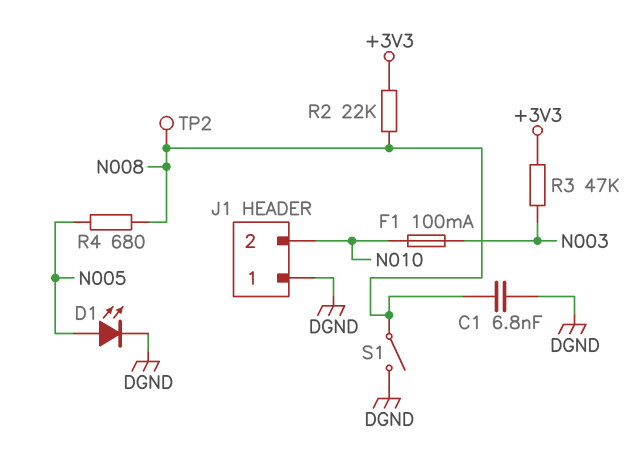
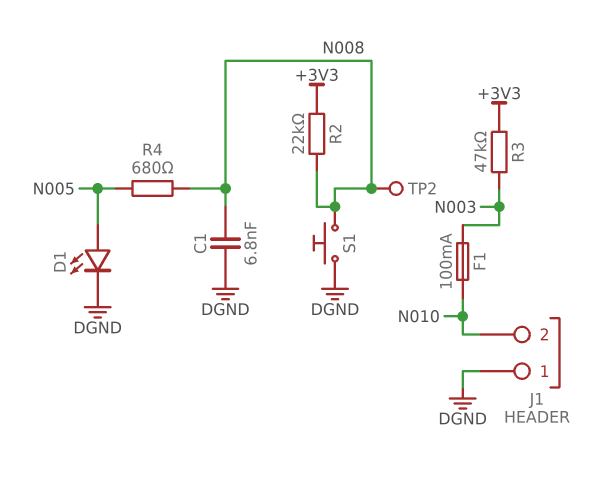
S1: switch (DGND, N008) -> button (DGND, N008)

